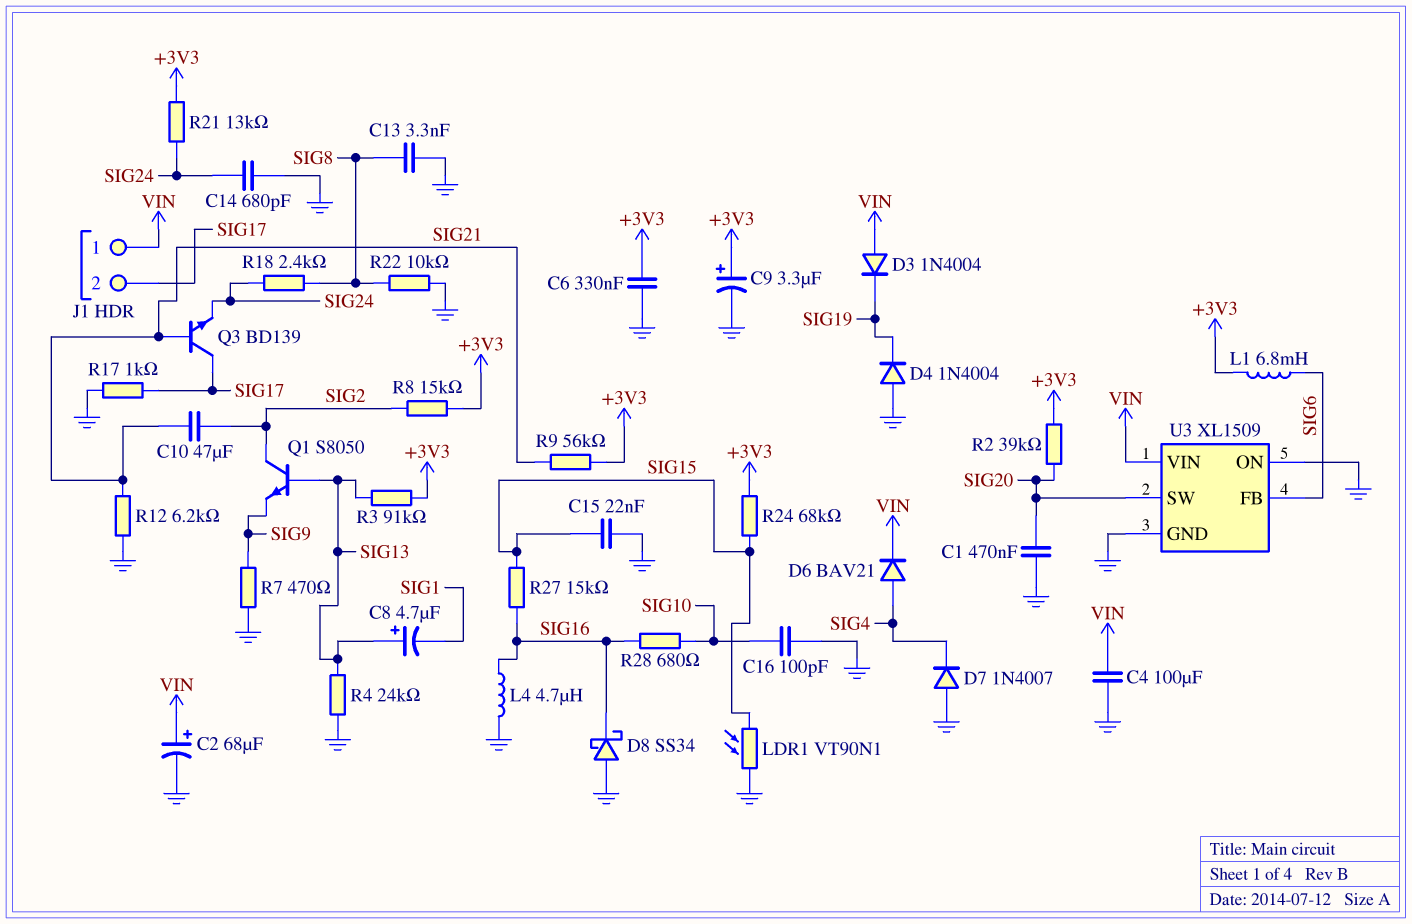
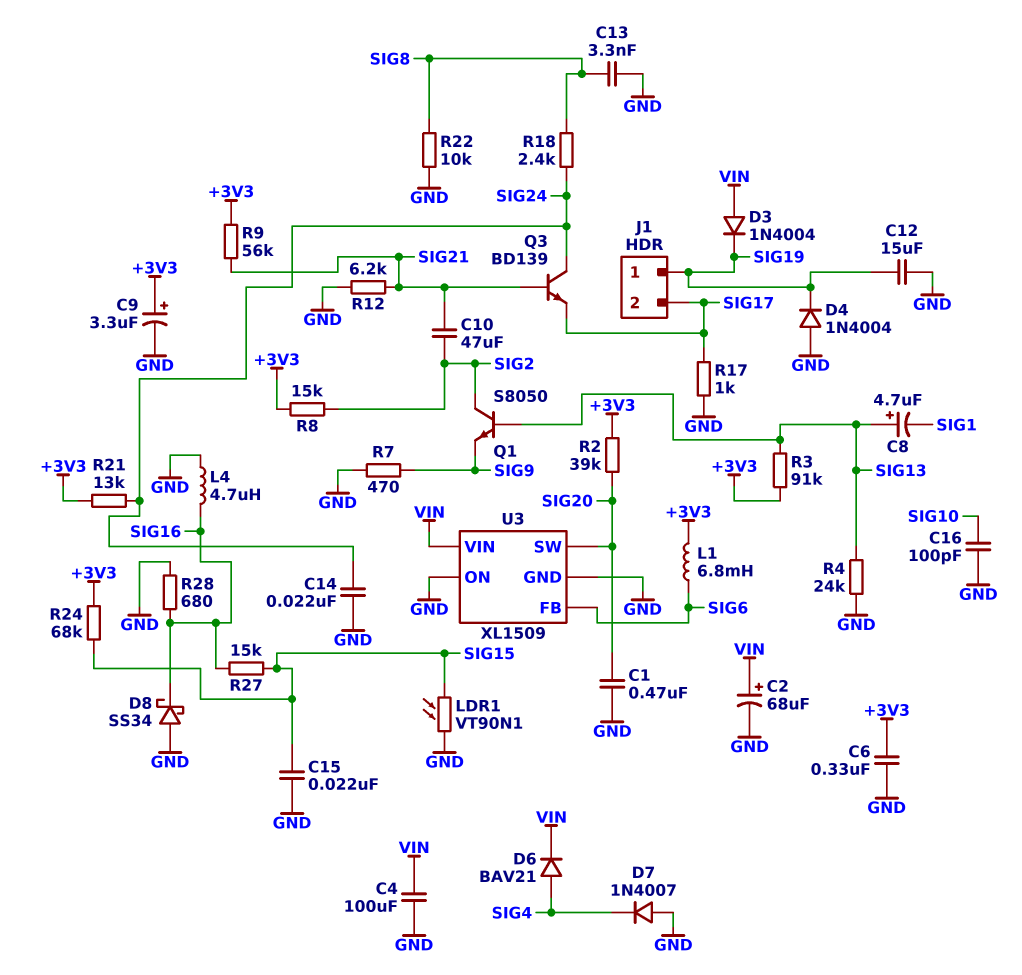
C12: none -> 15uF (GND, SIG19)
C14: 680pF (GND, SIG24) -> 22nF (GND, SIG24)
J1 pin 1: VIN -> SIG19
Q3: NPN BD139 (B SIG21, C SIG17, E SIG24) -> NPN BD139 (B SIG21, C SIG24, E SIG17)
R28: 680 (SIG10, SIG16) -> 680 (GND, SIG16)

